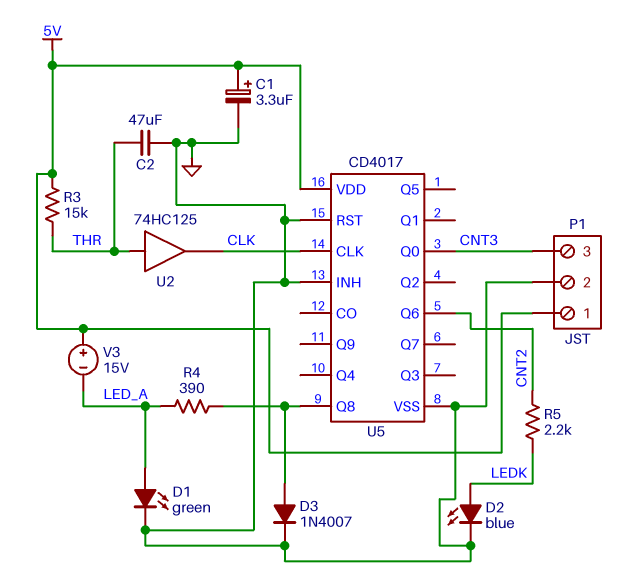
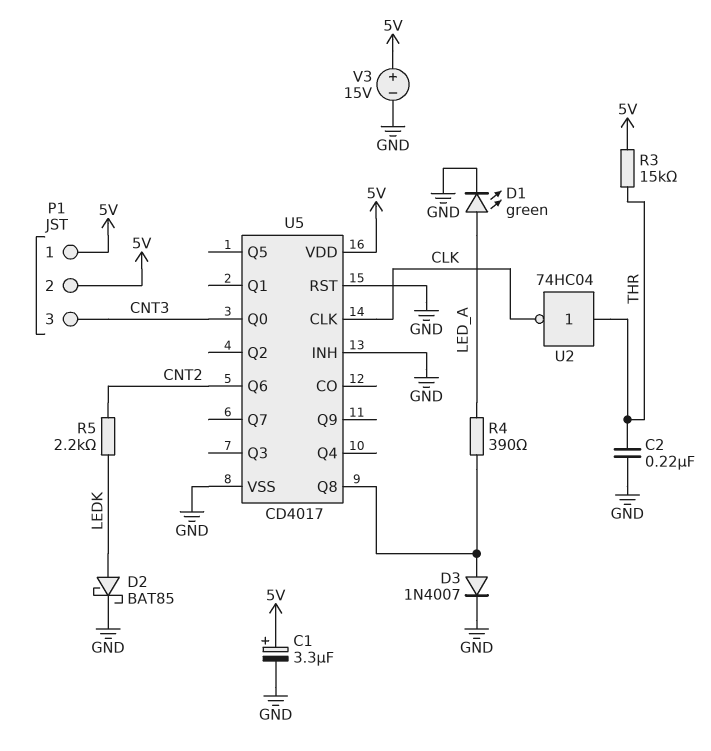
C2: 47uF (GND, THR) -> 220nF (GND, THR)
D2: LED blue (A LEDK, K GND) -> schottky BAT85 (A LEDK, K GND)
P1 pin 2: GND -> 5V
U2: buffer 74HC125 (in THR, out CLK) -> NOT 74HC04 (in THR, out CLK)
V3: 15V (plus 5V, minus LED_A) -> 15V (plus 5V, minus GND)

